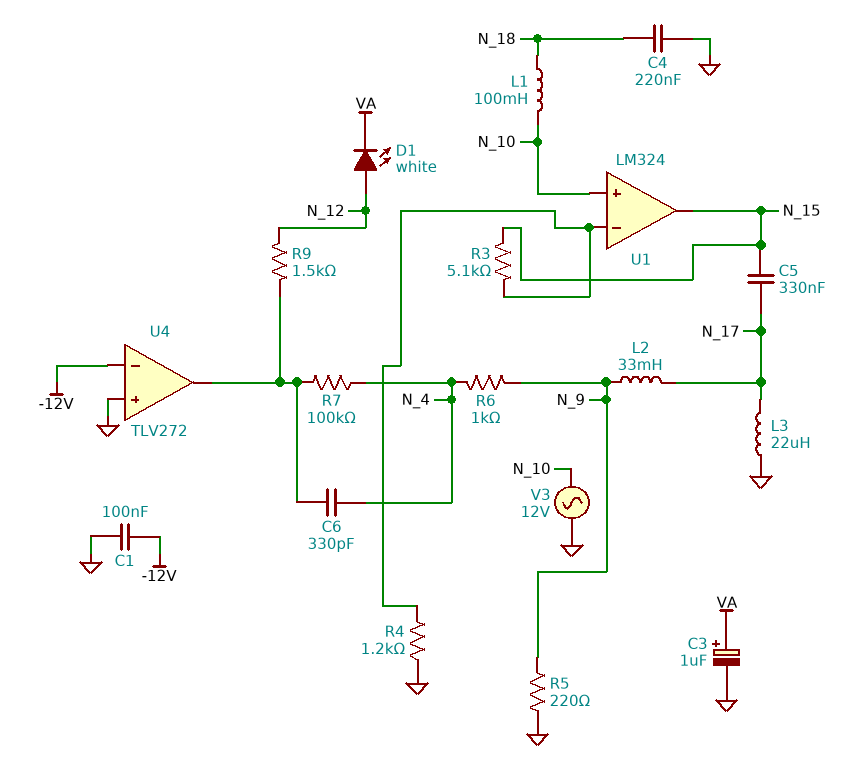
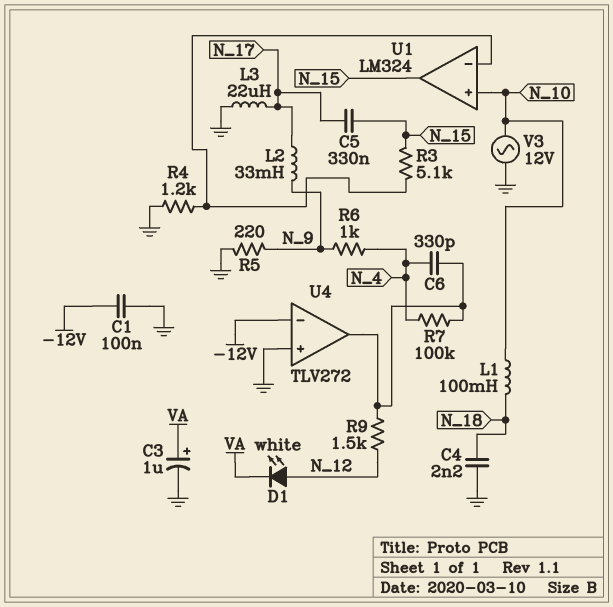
C4: 220nF (GND, N_18) -> 2.2nF (GND, N_18)

